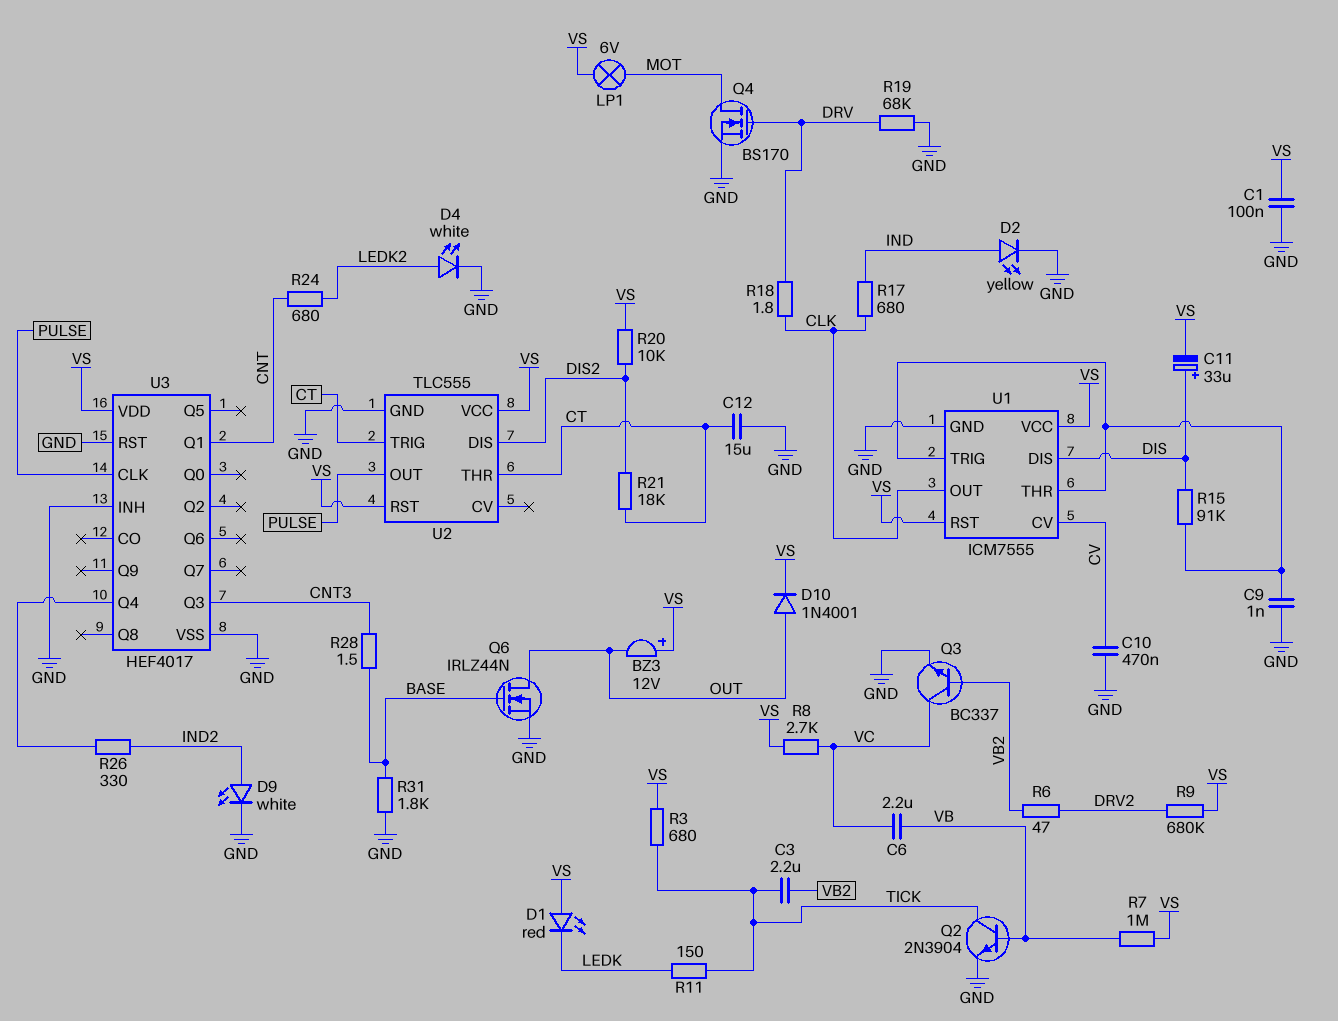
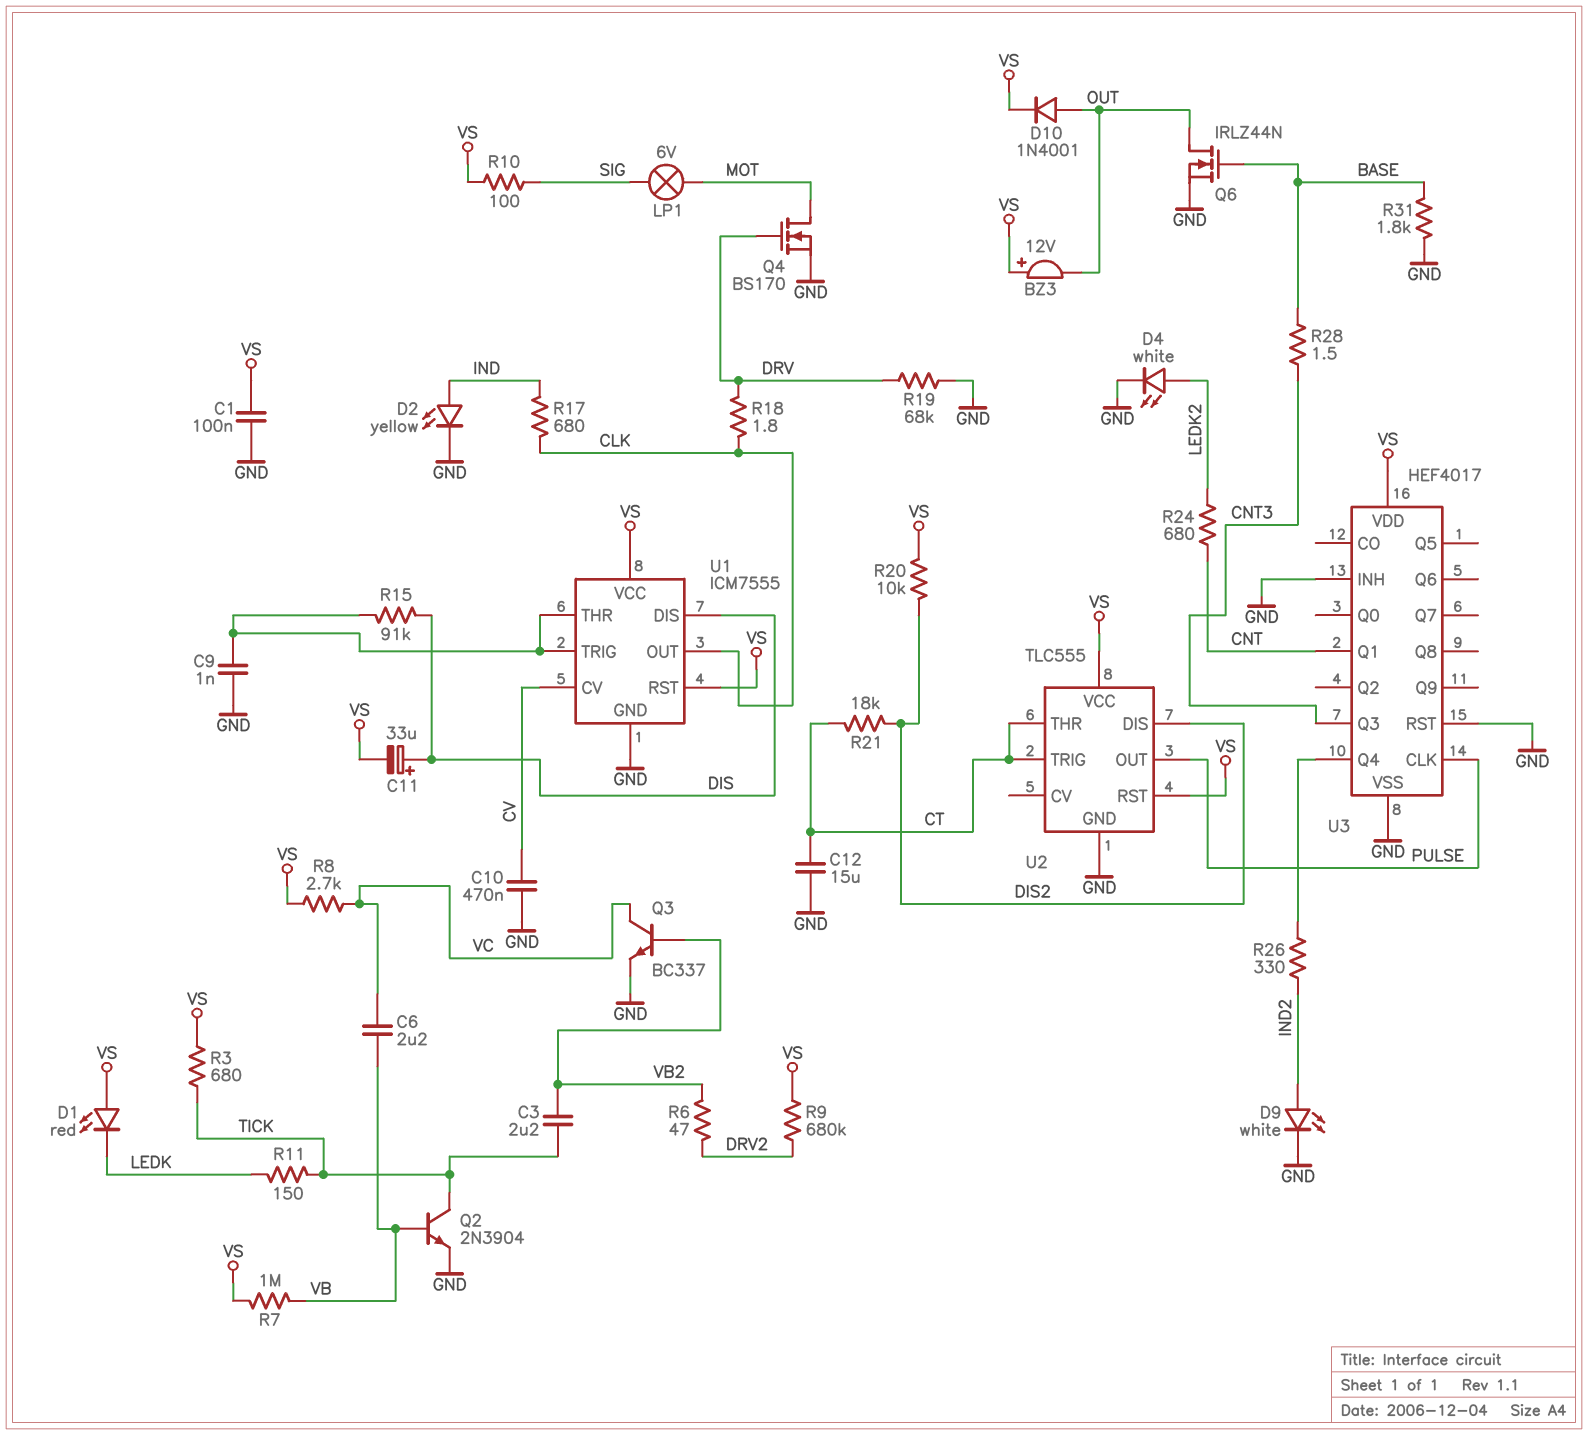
LP1: lamp 6V (MOT, VS) -> lamp 6V (MOT, SIG)
R10: none -> 100 (SIG, VS)

